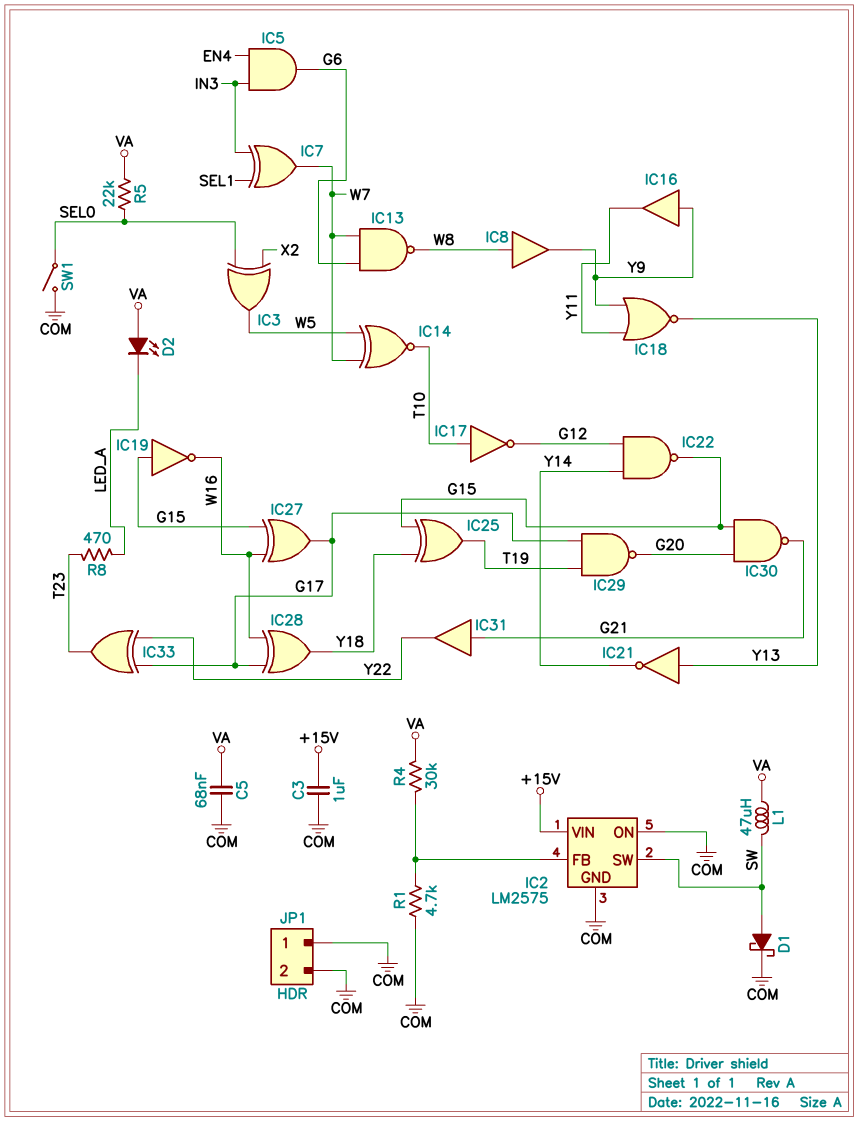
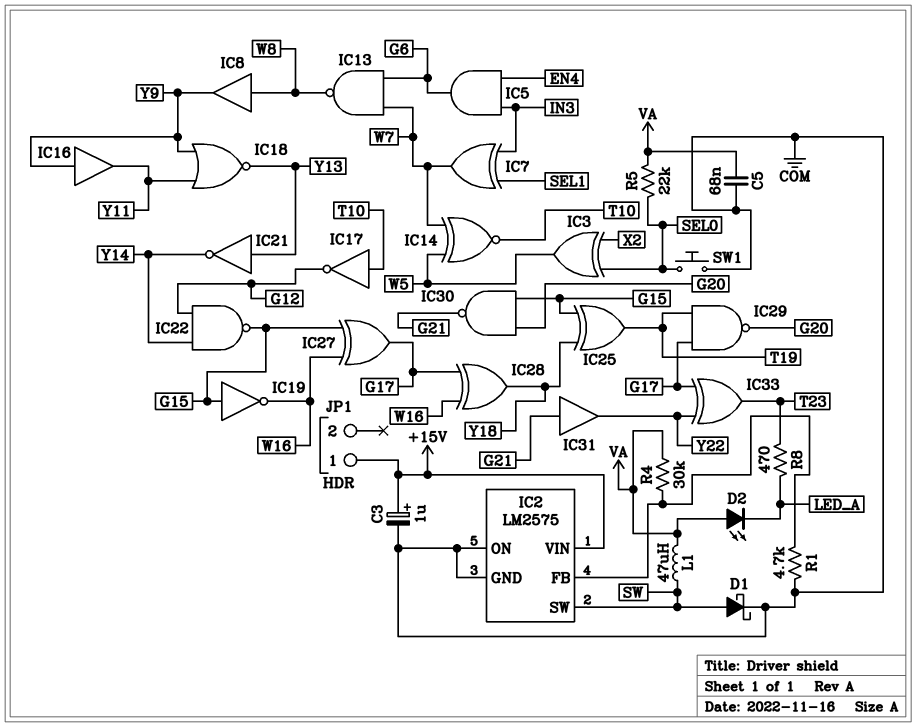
C3: 1uF (+15V, COM) -> 1uF (plus +15V, minus COM)
JP1 pin 1: COM -> +15V
JP1 pin 2: COM -> none
SW1: switch (COM, SEL0) -> button (COM, SEL0)

